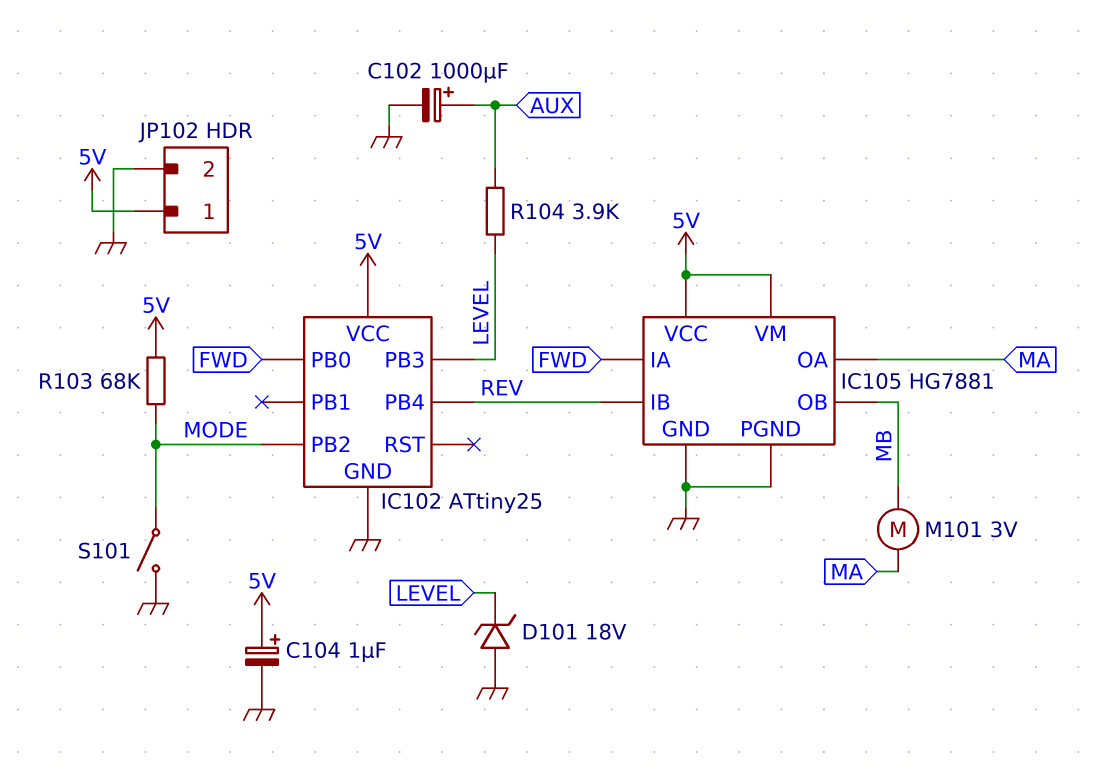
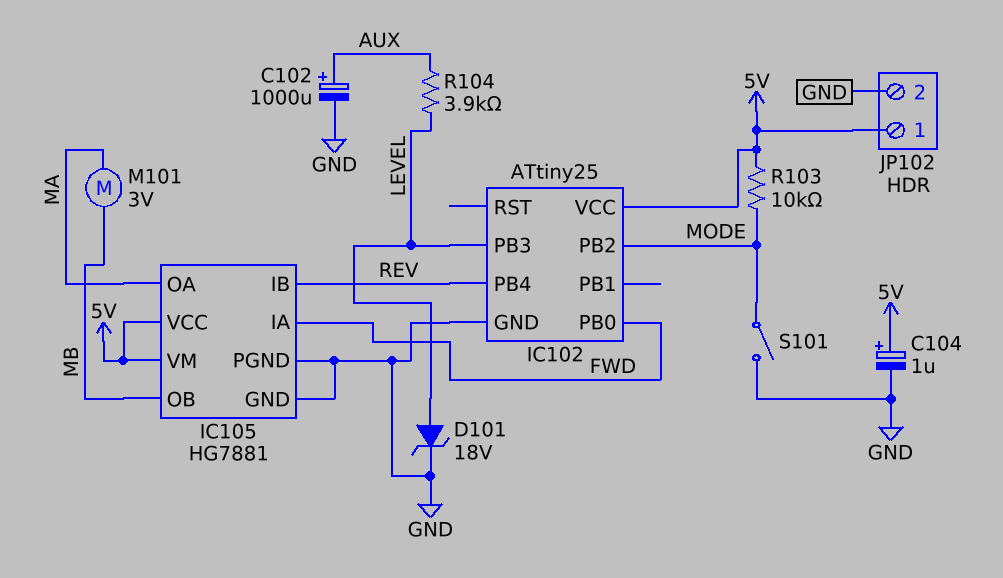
D101: zener 18V (A GND, K LEVEL) -> zener 18V (A LEVEL, K GND)
R103: 68k (5V, MODE) -> 10k (5V, MODE)

